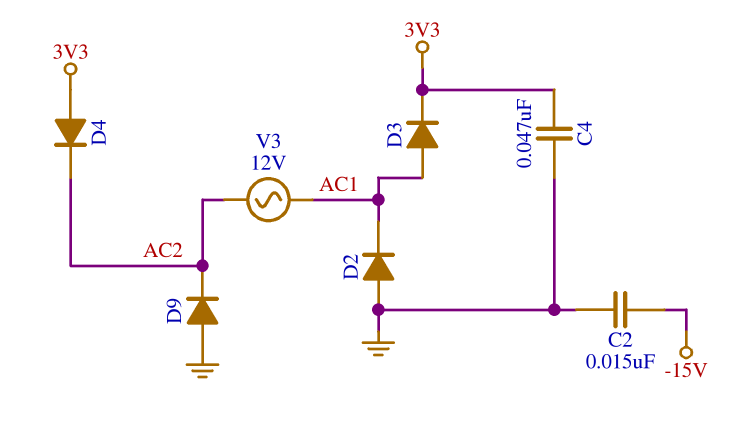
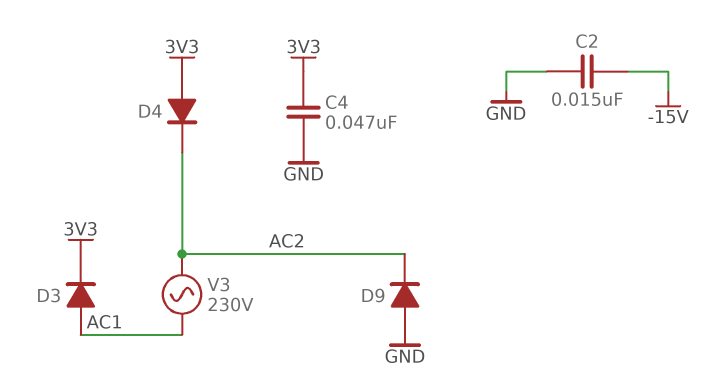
D2: diode (A GND, K AC1) -> none
V3: AC 12V (AC1, AC2) -> AC 230V (AC1, AC2)

